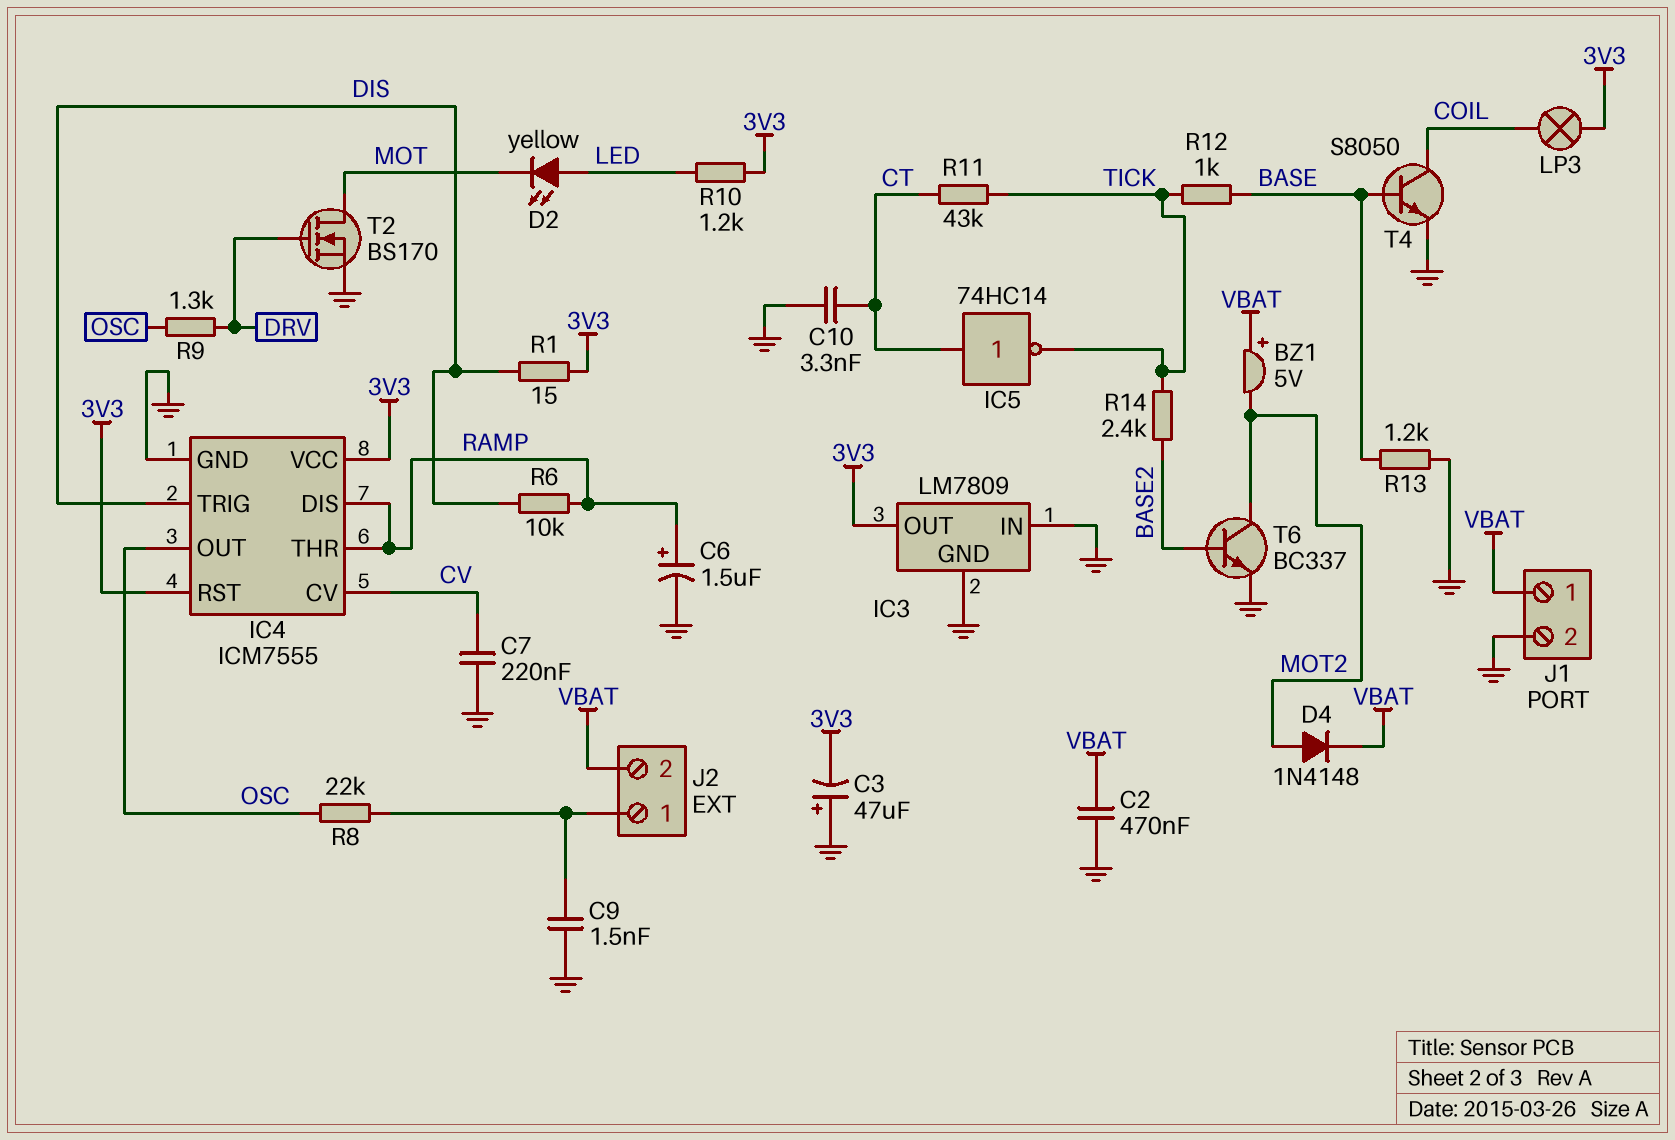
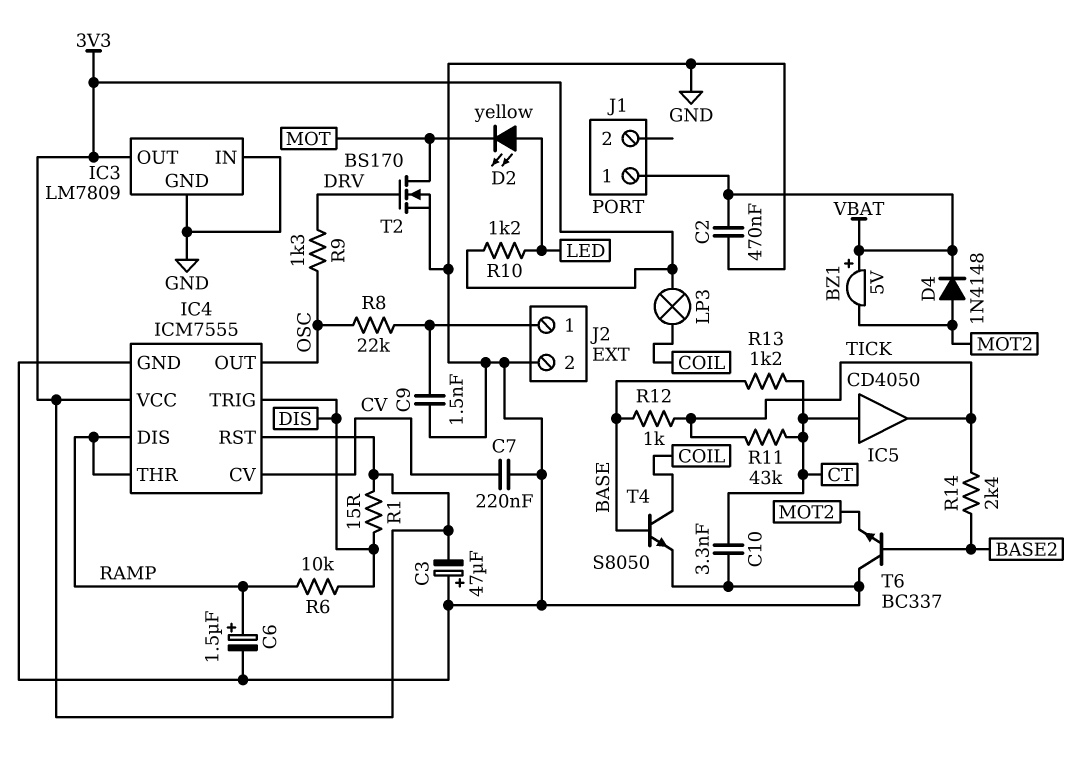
IC5: NOT 74HC14 (in CT, out TICK) -> buffer CD4050 (in CT, out TICK)
J1 pin 2: GND -> none
J2 pin 2: VBAT -> GND
R13: 1.2k (BASE, GND) -> 1.2k (BASE, CT)
T6: NPN BC337 (B BASE2, C MOT2, E GND) -> NPN BC337 (B BASE2, C GND, E MOT2)

